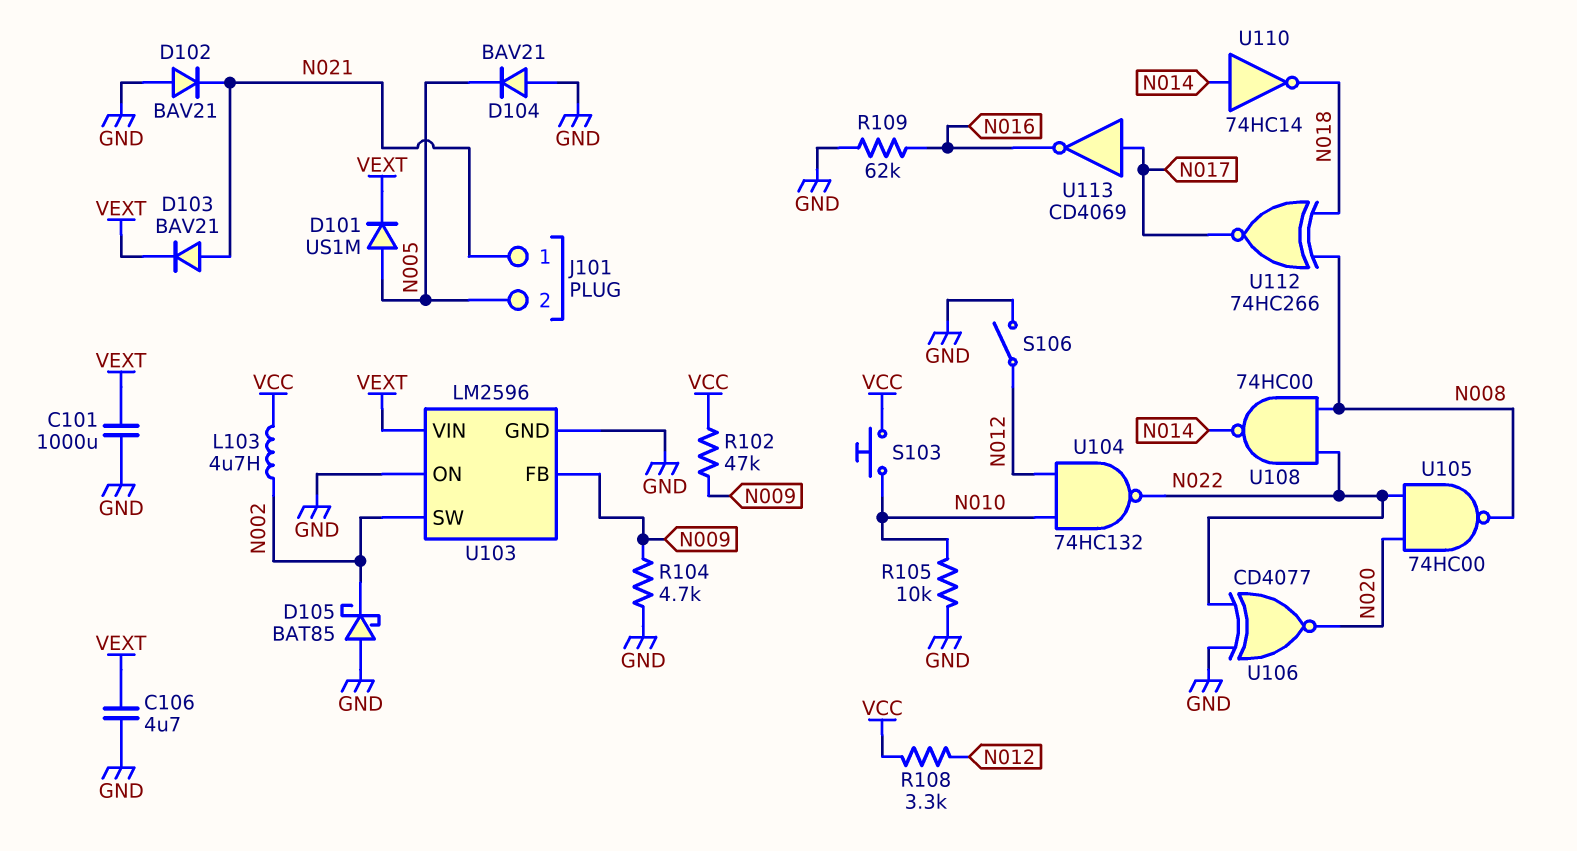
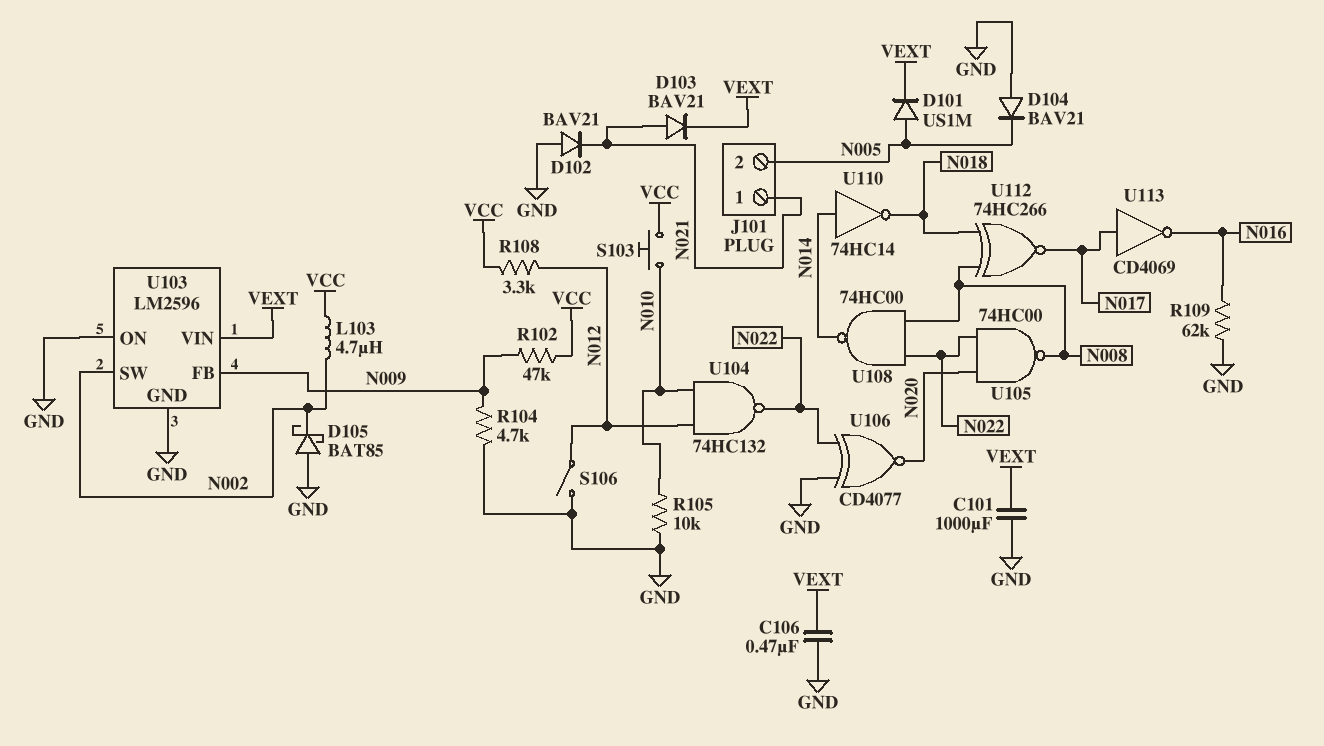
C106: 4.7uF (GND, VEXT) -> 470nF (GND, VEXT)

